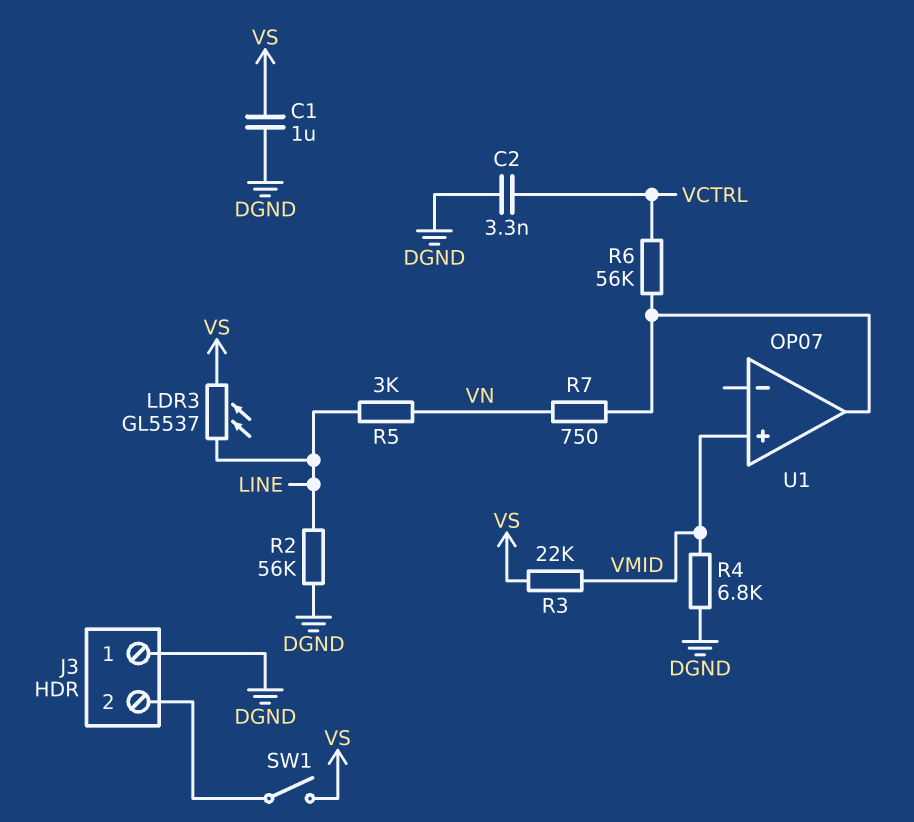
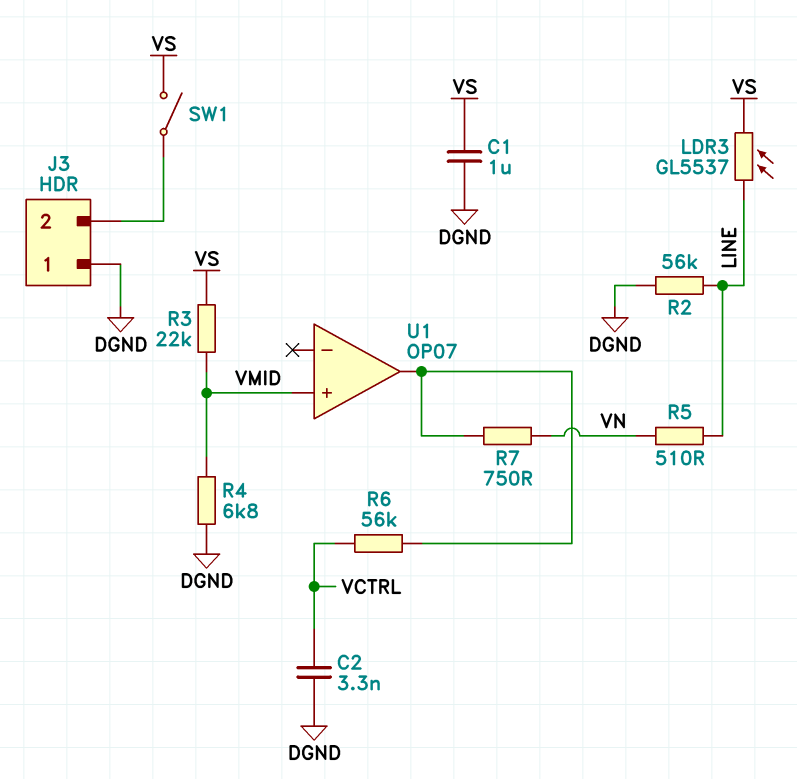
R5: 3k (LINE, VN) -> 510 (LINE, VN)

